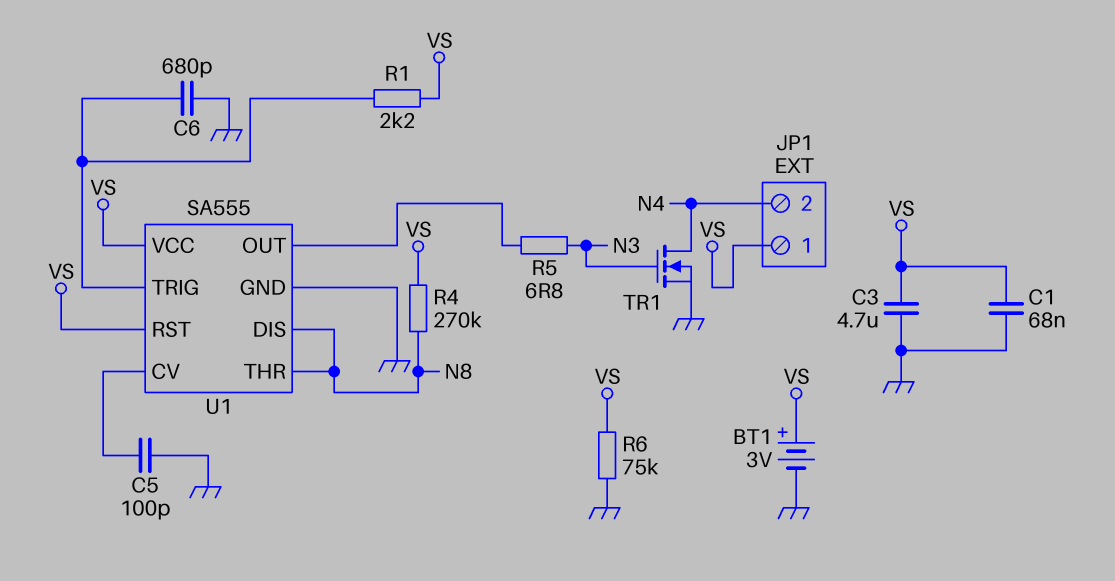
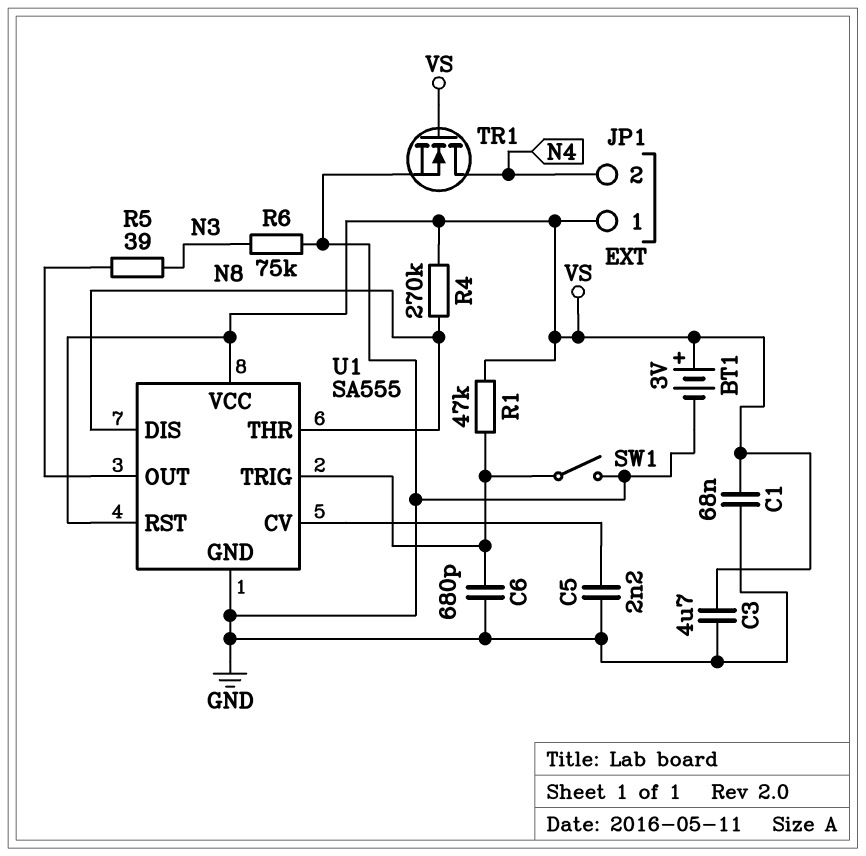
C5: 100pF (GND, U1/CV) -> 2.2nF (GND, U1/CV)
R1: 2.2k (U1/TRIG, VS) -> 47k (U1/TRIG, VS)
R5: 6.8 (N3, U1/OUT) -> 39 (N3, U1/OUT)
R6: 75k (GND, VS) -> 75k (GND, N3)
SW1: none -> switch (GND, U1/TRIG)
TR1: NMOS (G N3, D N4, S GND) -> NMOS (G VS, D N4, S GND)

